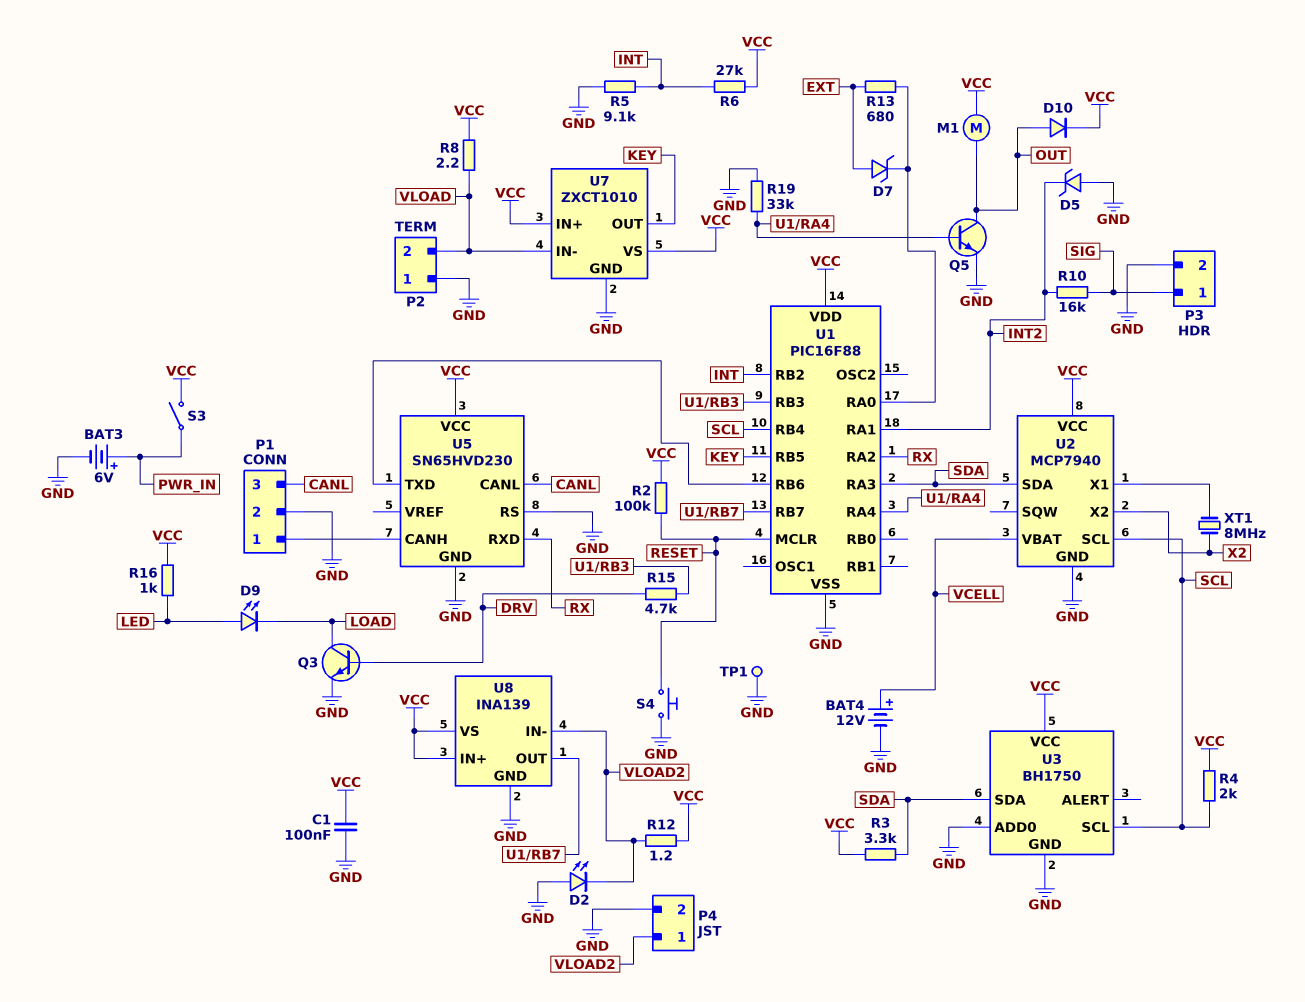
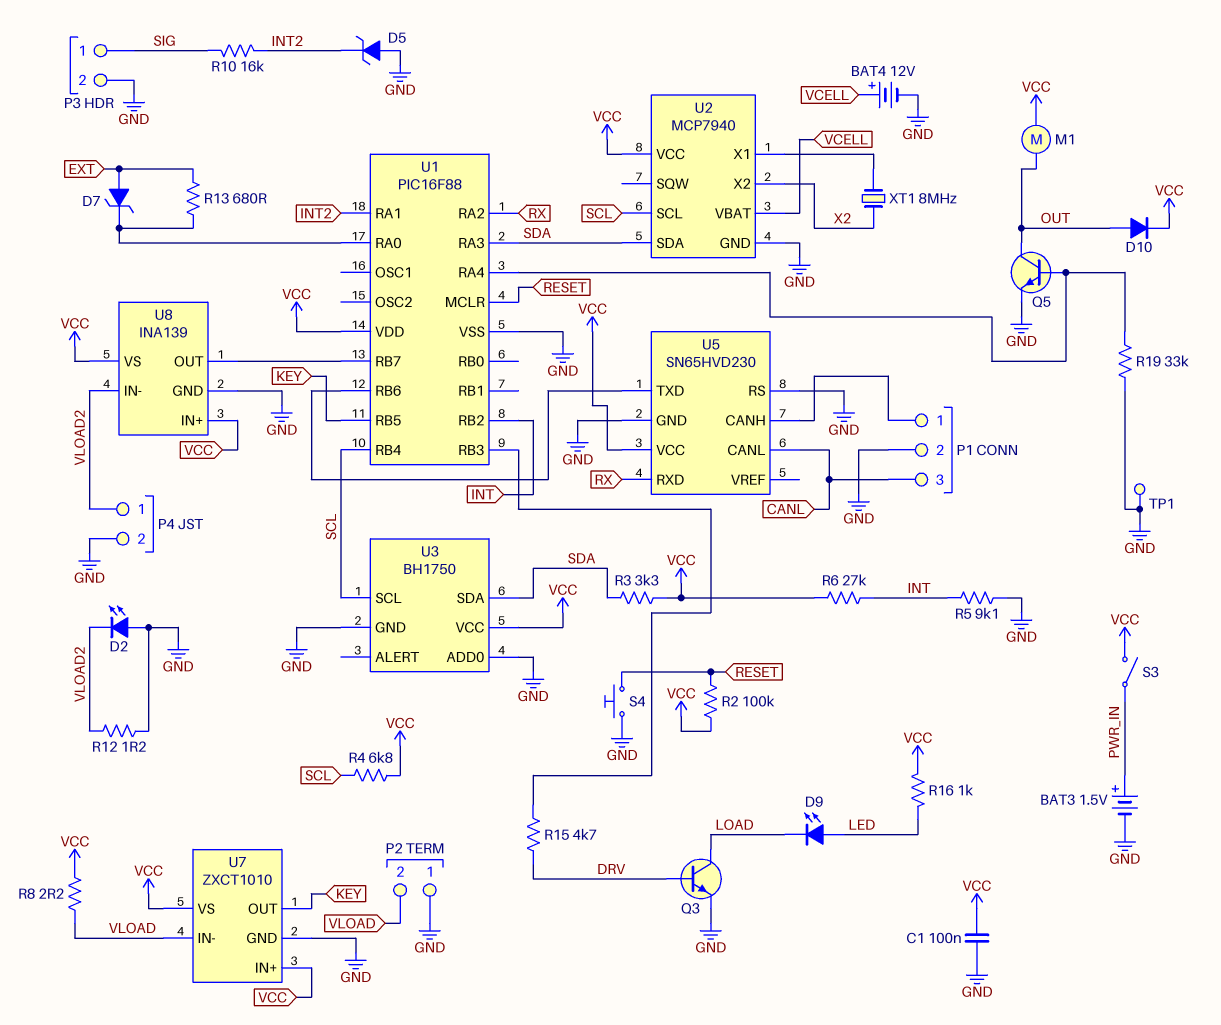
BAT3: 6V (plus PWR_IN, minus GND) -> 1.5V (plus PWR_IN, minus GND)
R4: 2k (SCL, VCC) -> 6.8k (SCL, VCC)
R12: 1.2 (VCC, VLOAD2) -> 1.2 (GND, VLOAD2)

